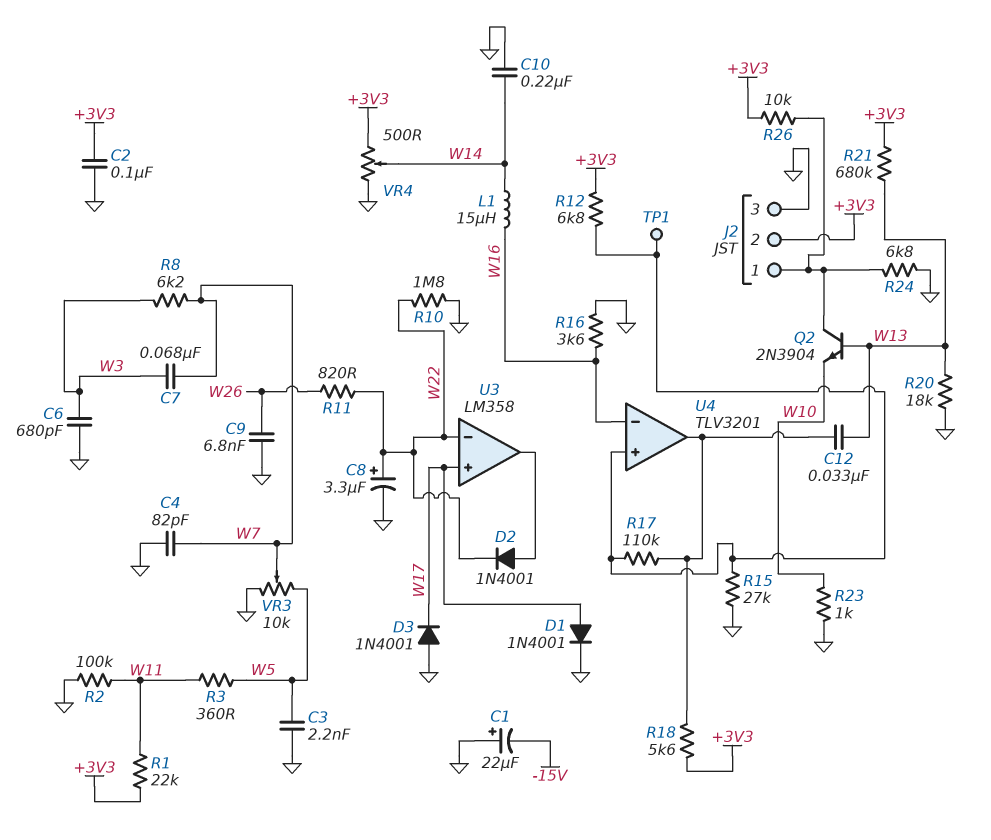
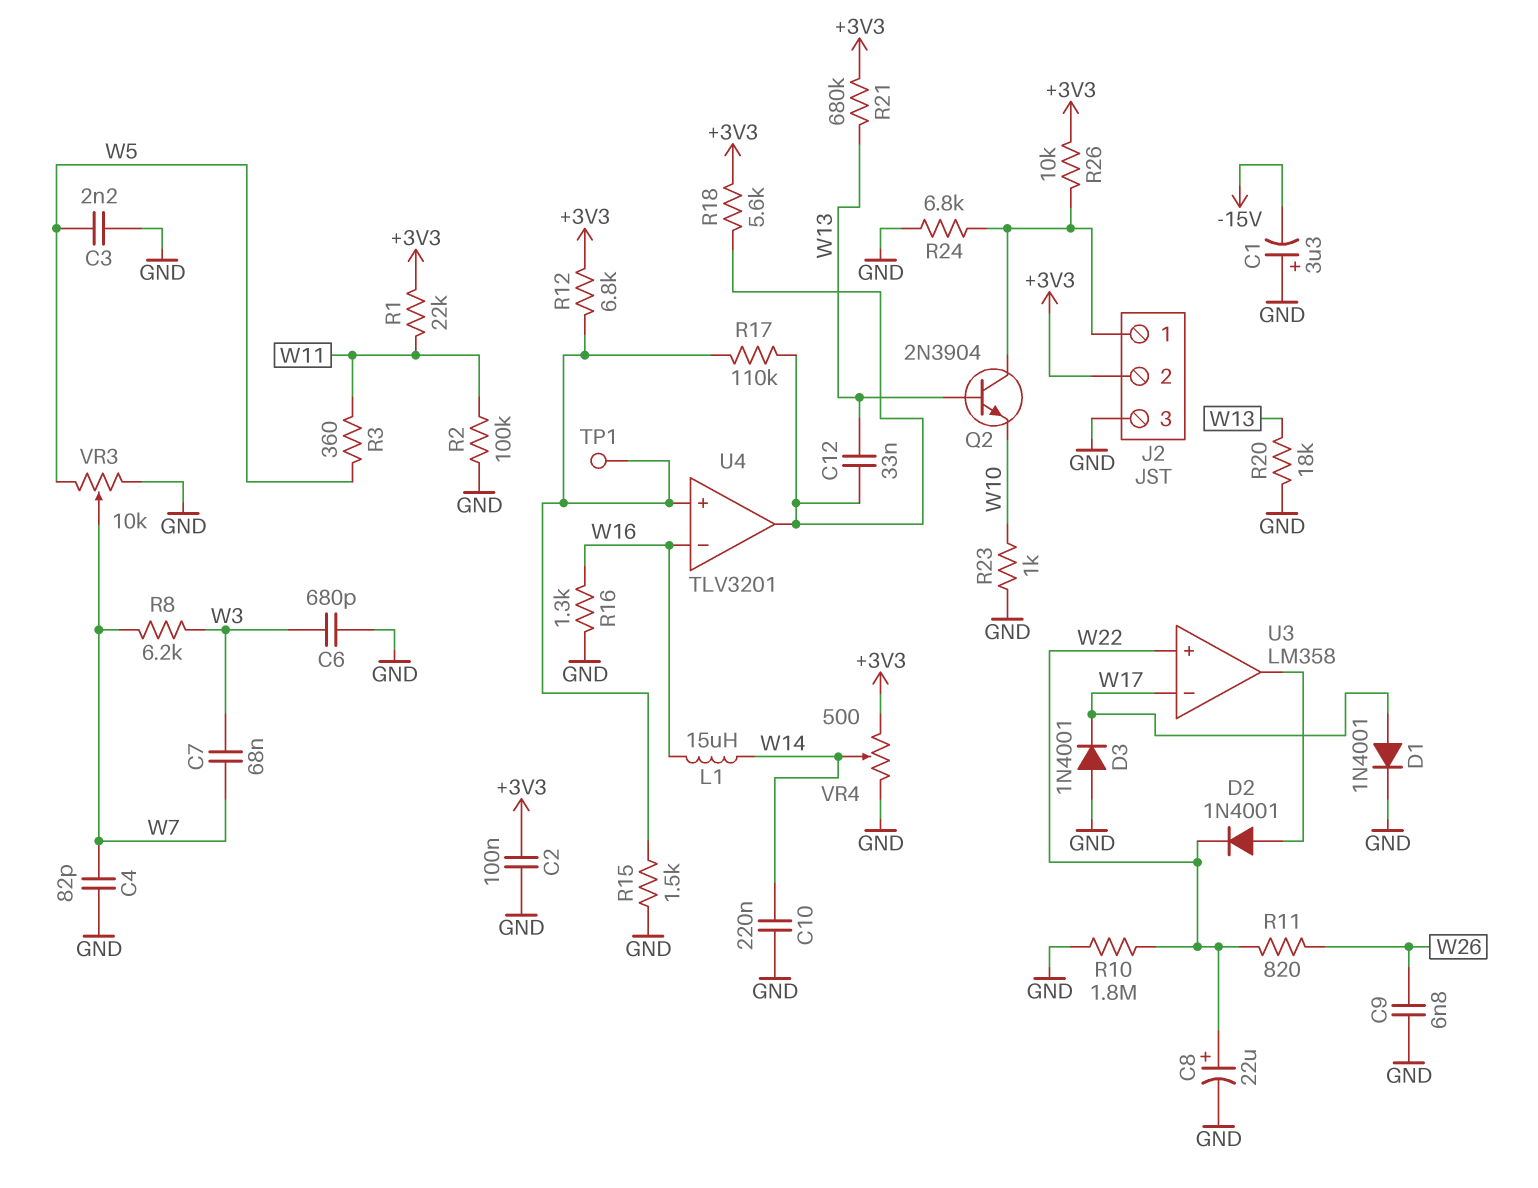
C1: 22uF (plus GND, minus -15V) -> 3.3uF (plus GND, minus -15V)
C8: 3.3uF (plus W22, minus GND) -> 22uF (plus W22, minus GND)
R15: 27k (GND, U4/in+) -> 1.5k (GND, U4/in+)
R16: 3.6k (GND, W16) -> 1.3k (GND, W16)
U3 pin in+: W17 -> W22
U3 pin in-: W22 -> W17

